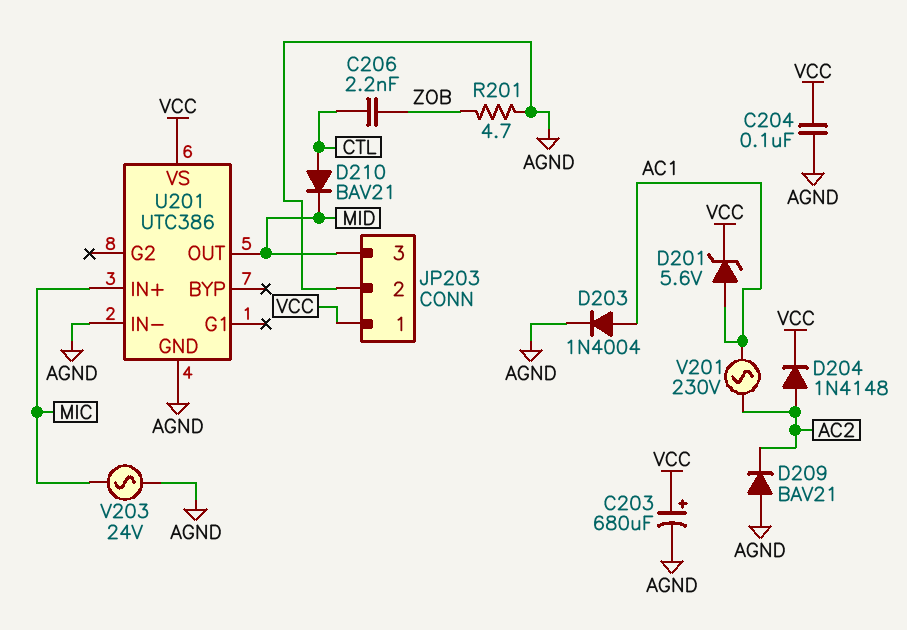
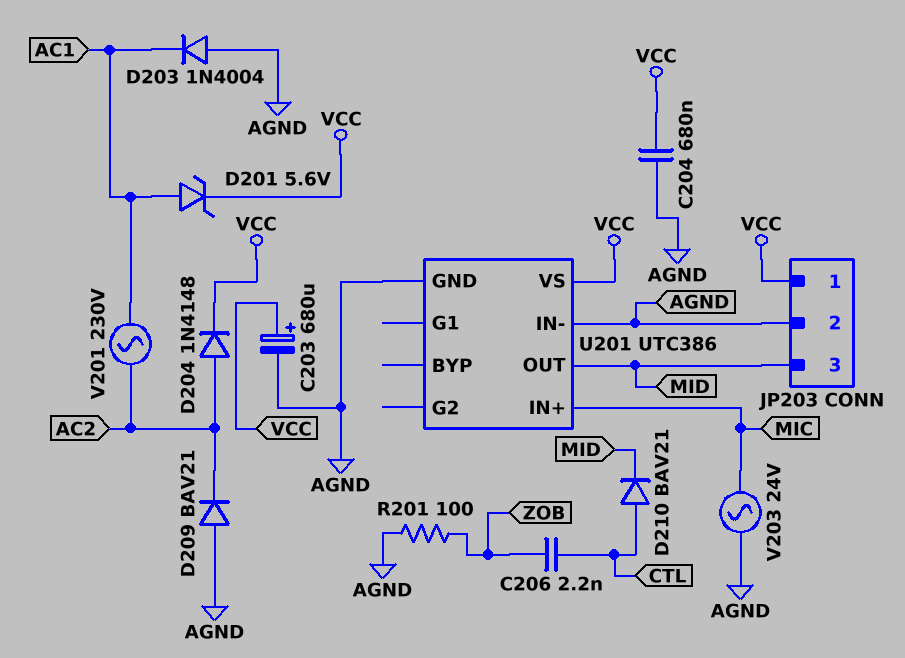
C204: 100nF (AGND, VCC) -> 680nF (AGND, VCC)
D203: diode 1N4004 (A AC1, K AGND) -> diode 1N4004 (A AGND, K AC1)
R201: 4.7 (AGND, ZOB) -> 100 (AGND, ZOB)

